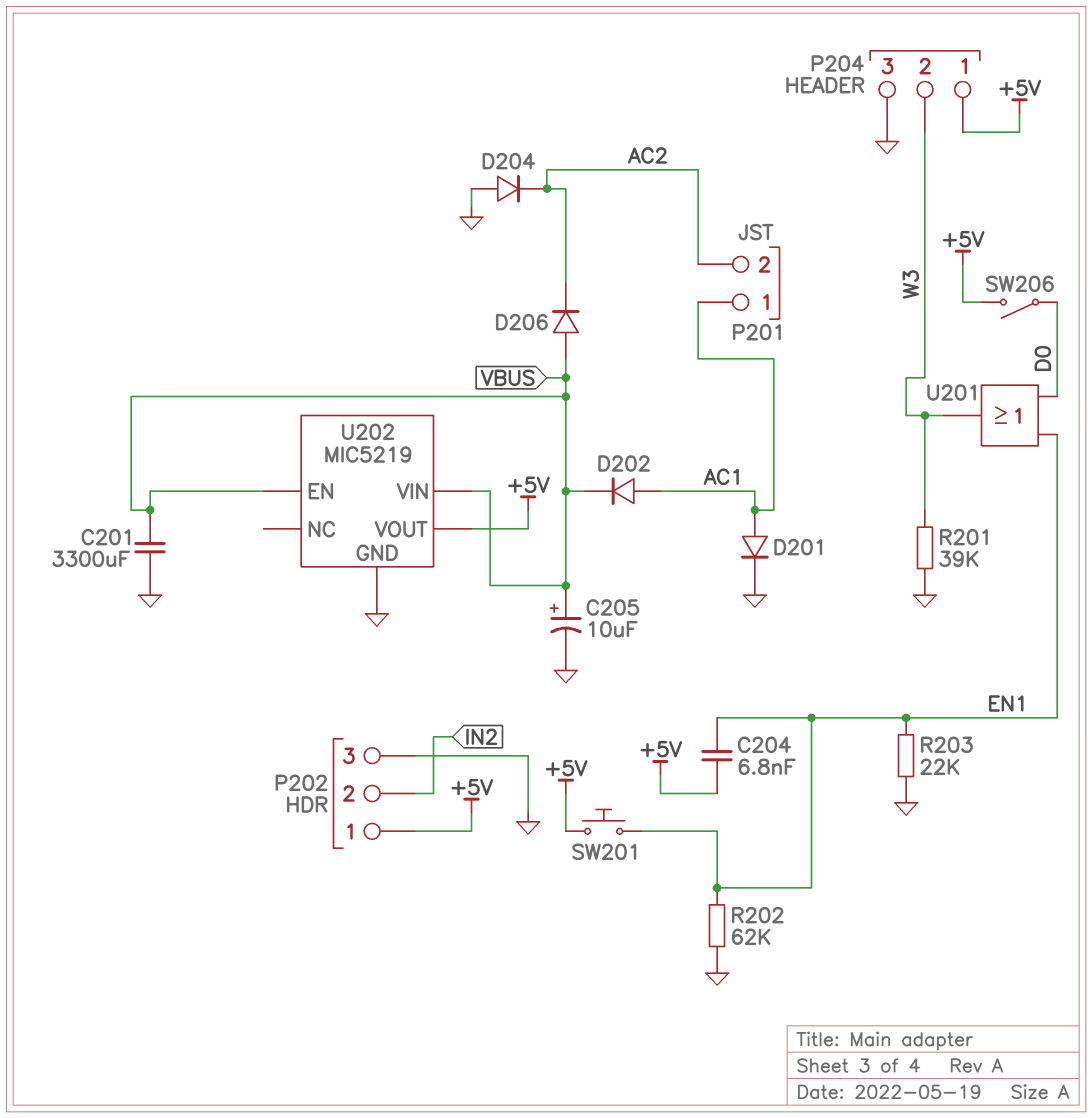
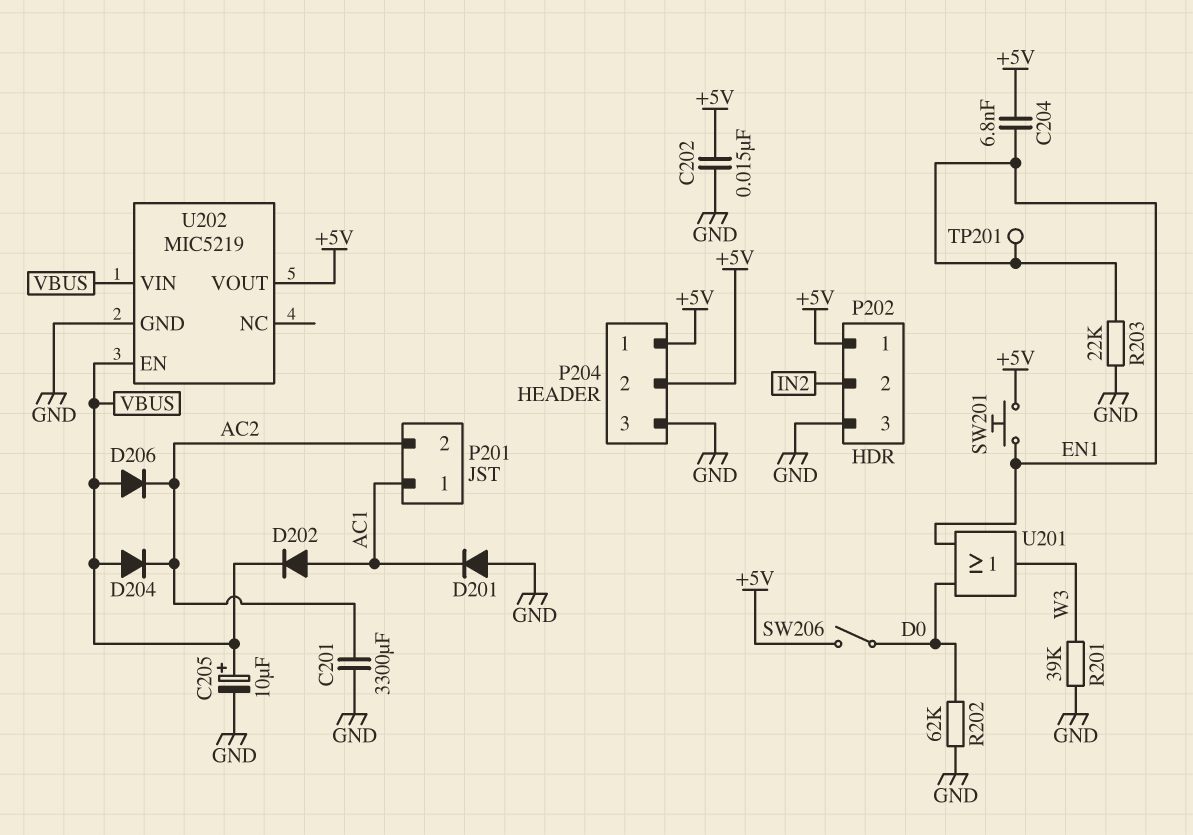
C201: 3300uF (GND, VBUS) -> 3300uF (AC2, GND)
C202: none -> 15nF (+5V, GND)
D201: diode (A AC1, K GND) -> diode (A GND, K AC1)
D204: diode (A GND, K AC2) -> diode (A VBUS, K AC2)
P204 pin 2: W3 -> +5V
R202: 62k (EN1, GND) -> 62k (D0, GND)
TP201: none -> test point (EN1)

